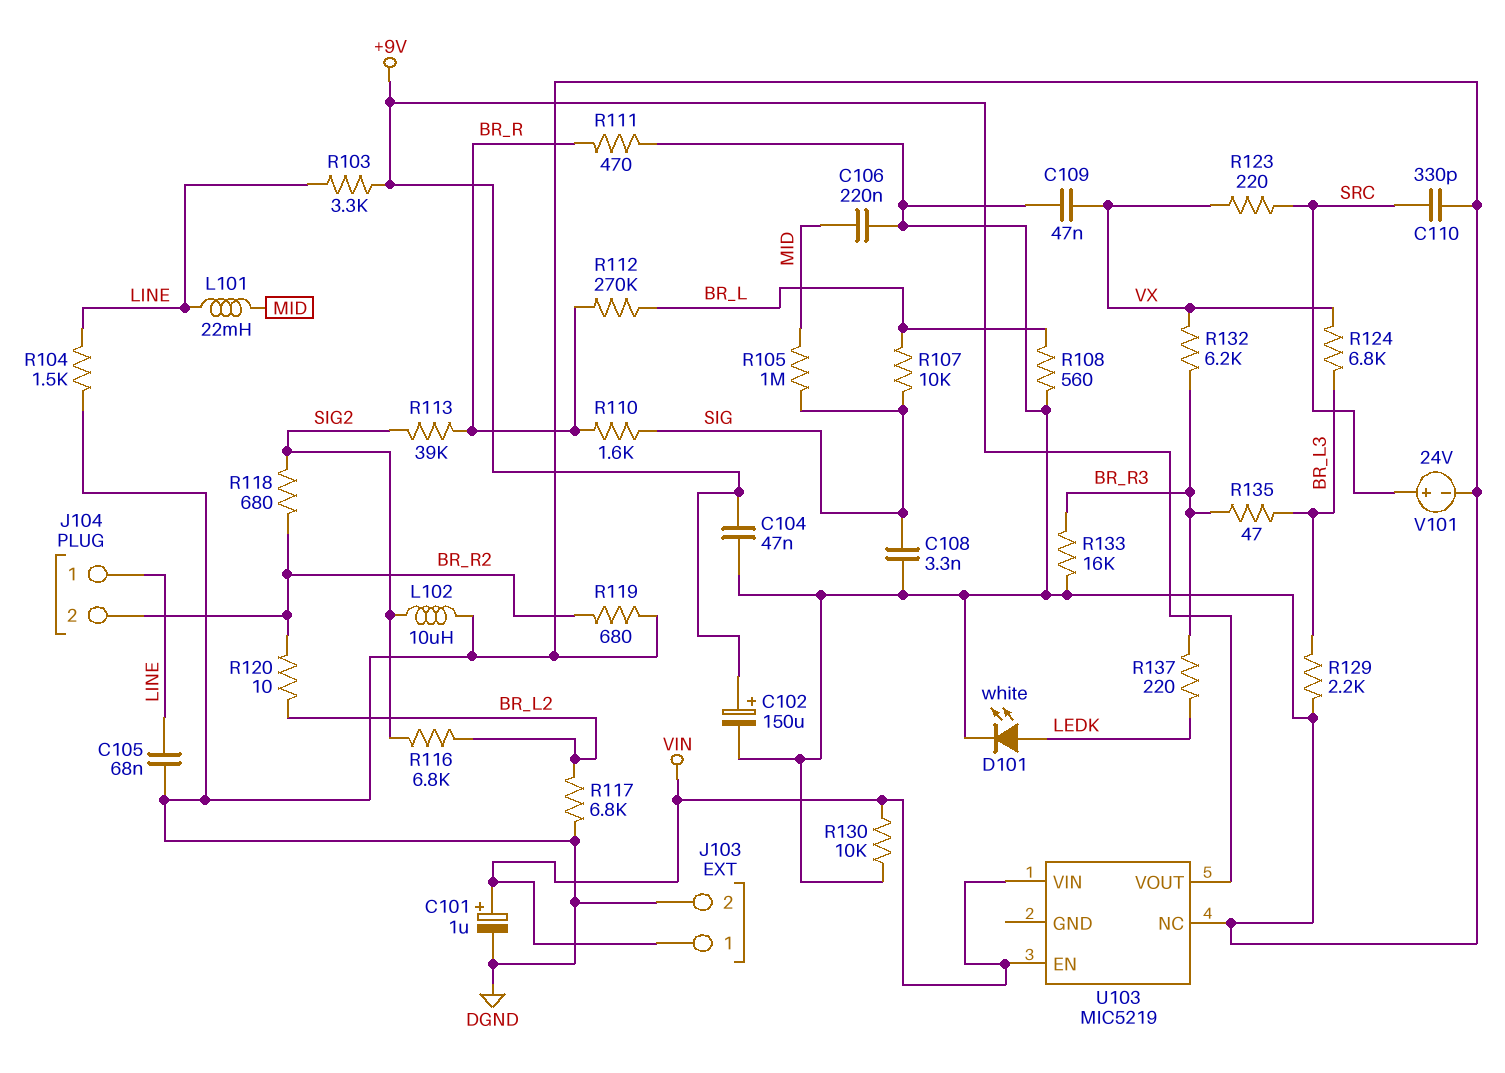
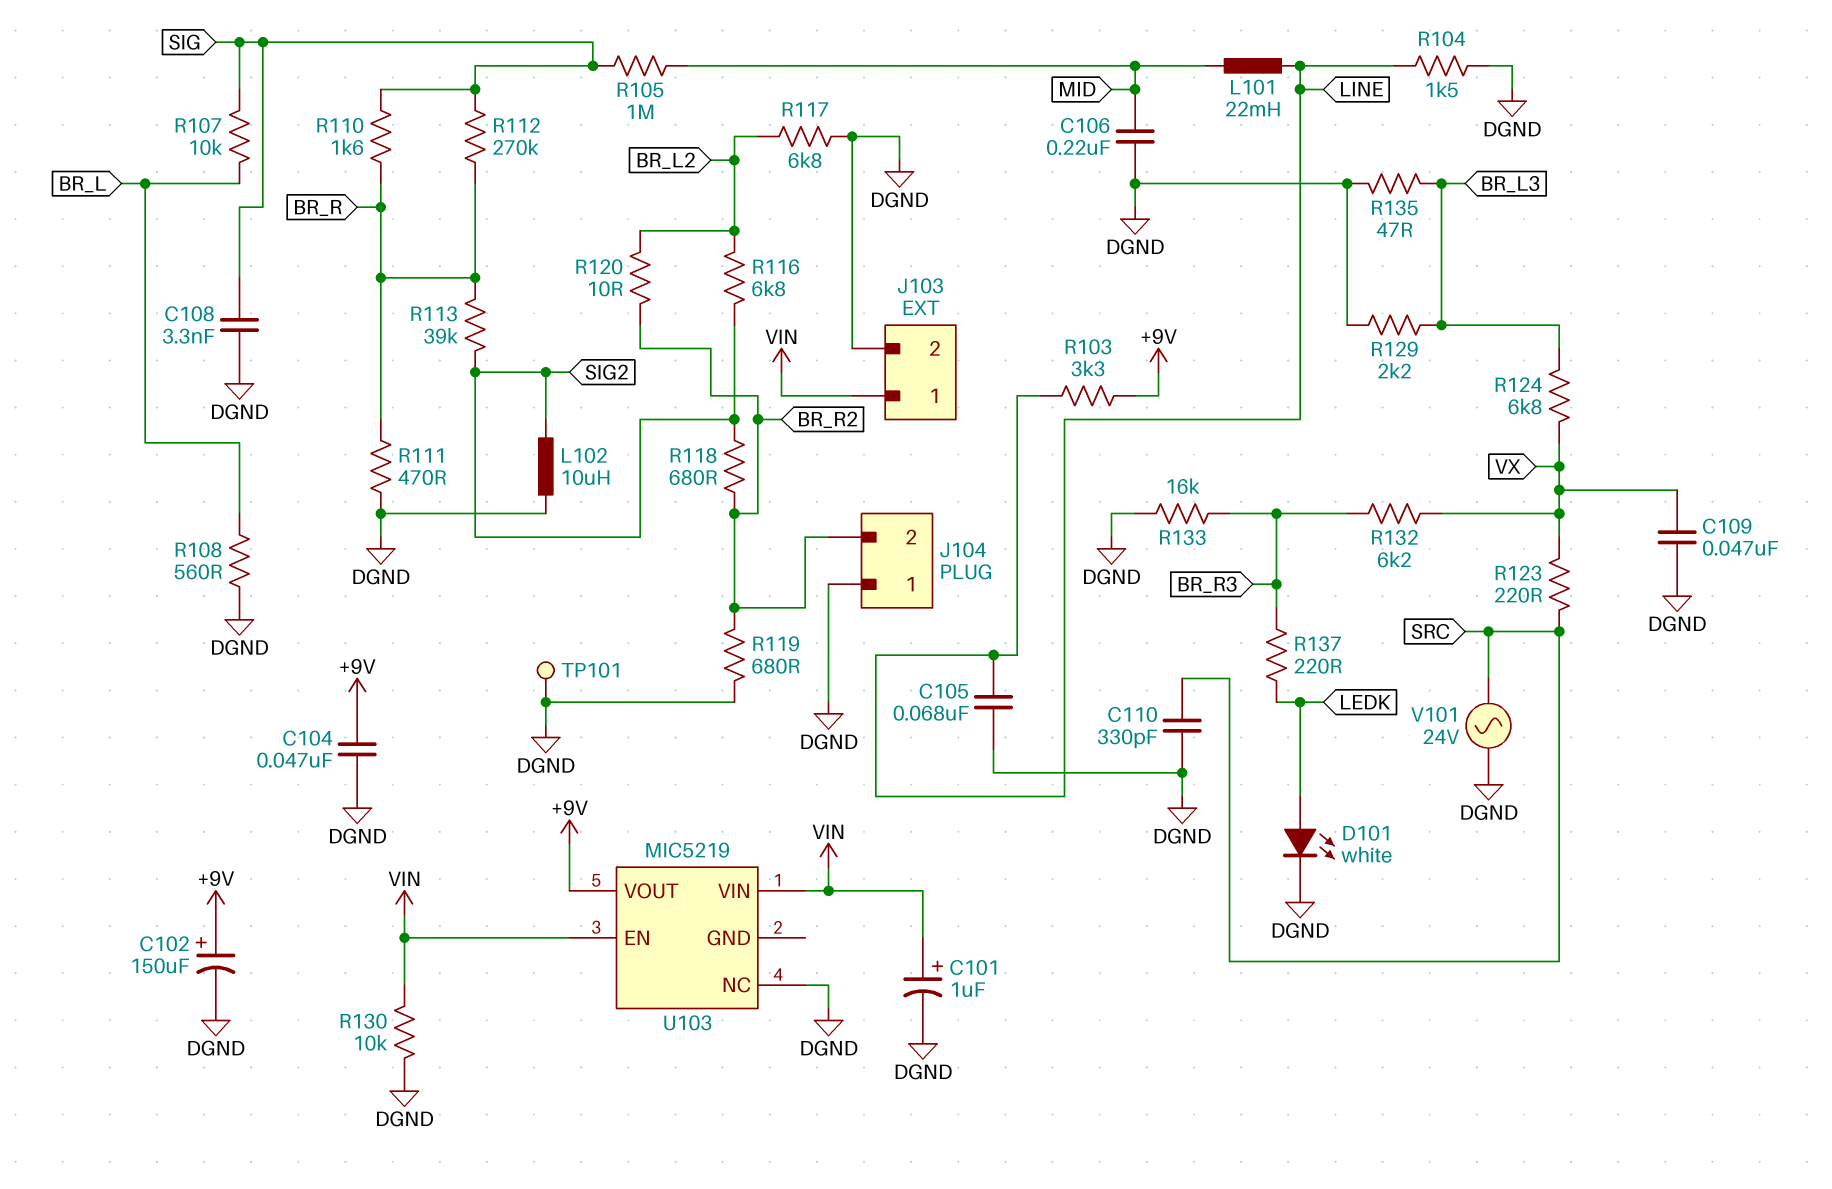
J104 pin 1: LINE -> DGND
R112: 270k (BR_L, BR_R) -> 270k (BR_R, SIG)
R135: 47 (BR_L3, BR_R3) -> 47 (BR_L3, DGND)
TP101: none -> test point (DGND)
V101: 24V (plus SRC, minus DGND) -> AC 24V (DGND, SRC)

